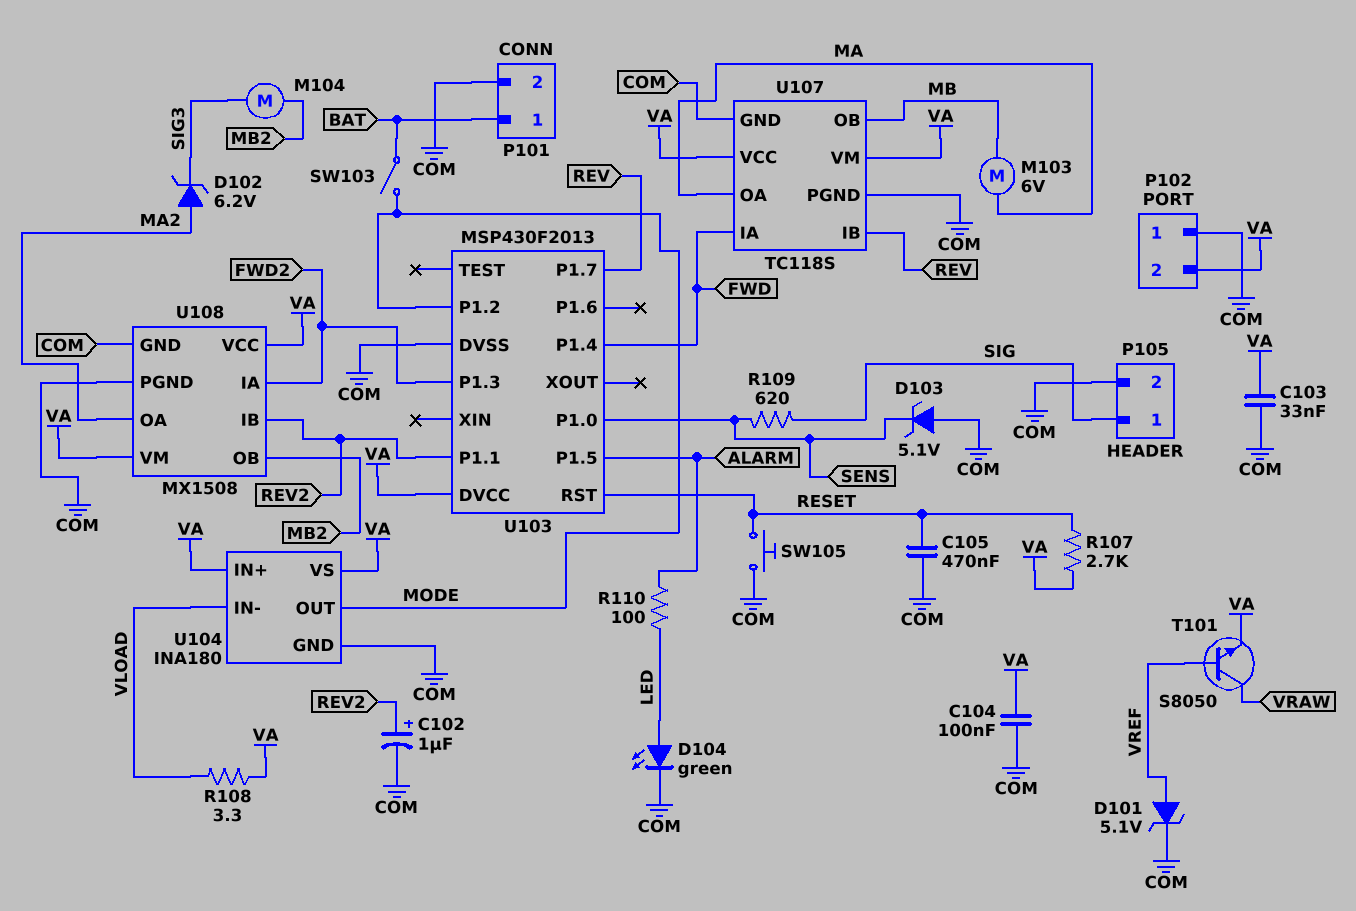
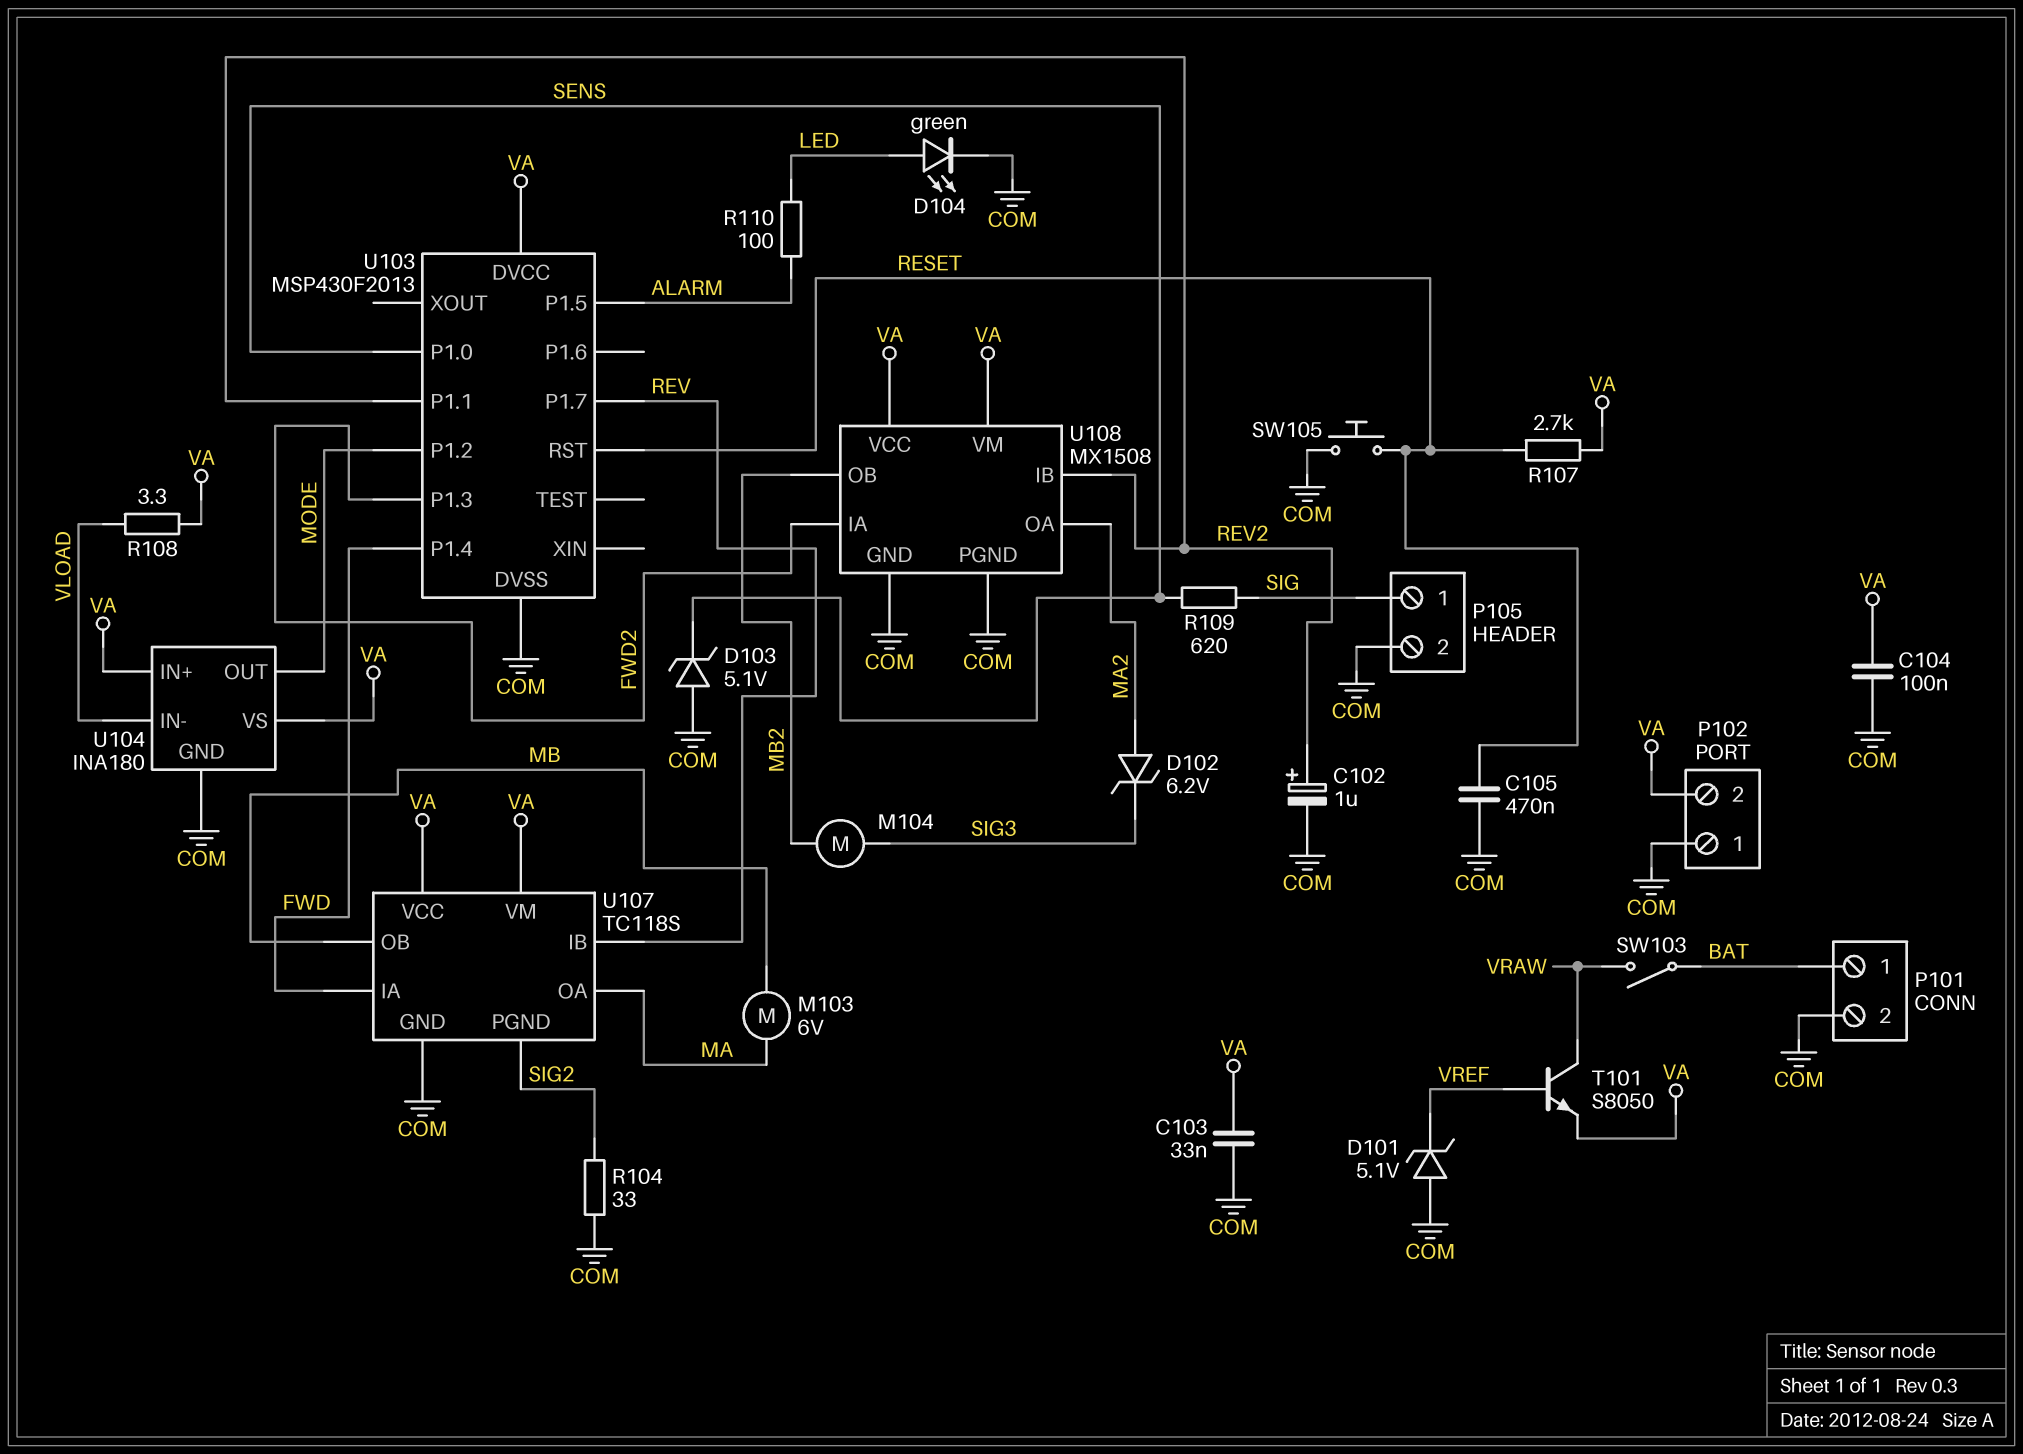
D101: zener 5.1V (A VREF, K COM) -> zener 5.1V (A COM, K VREF)
R104: none -> 33 (COM, SIG2)
SW103: switch (BAT, MODE) -> switch (BAT, VRAW)
U107 pin PGND: COM -> SIG2

